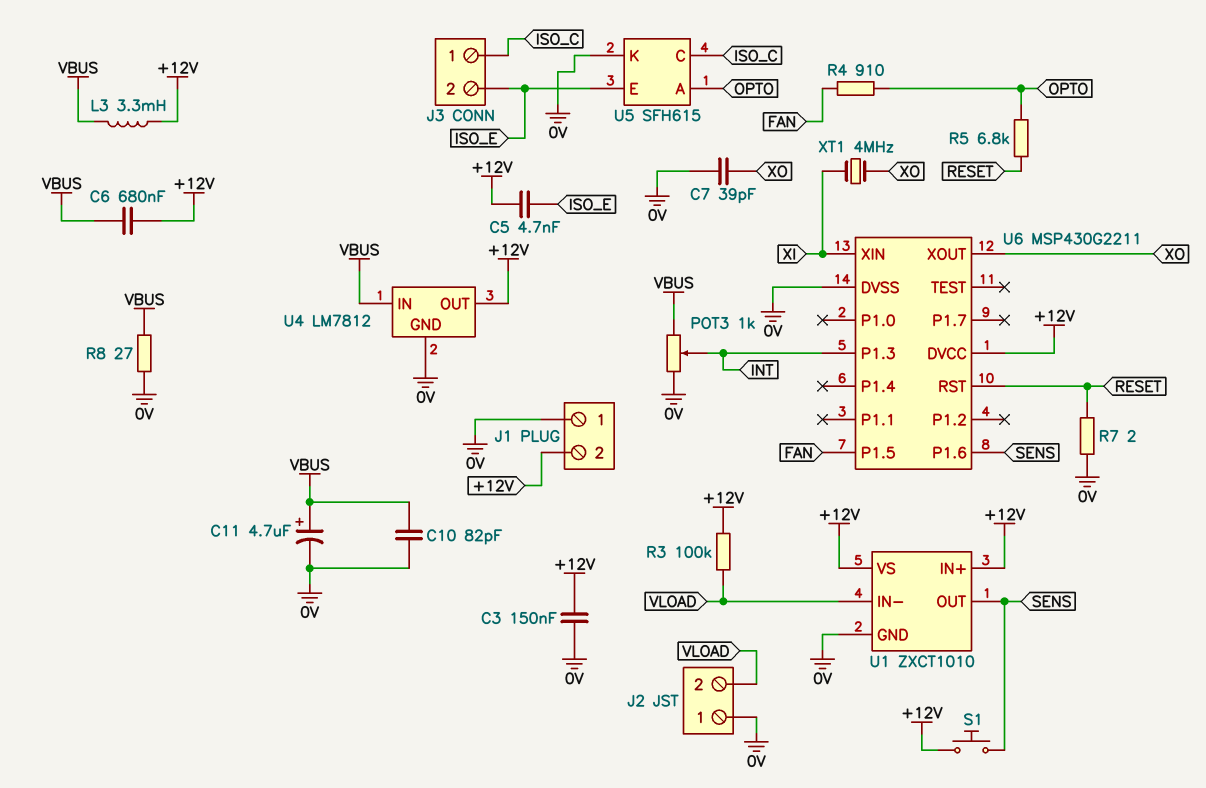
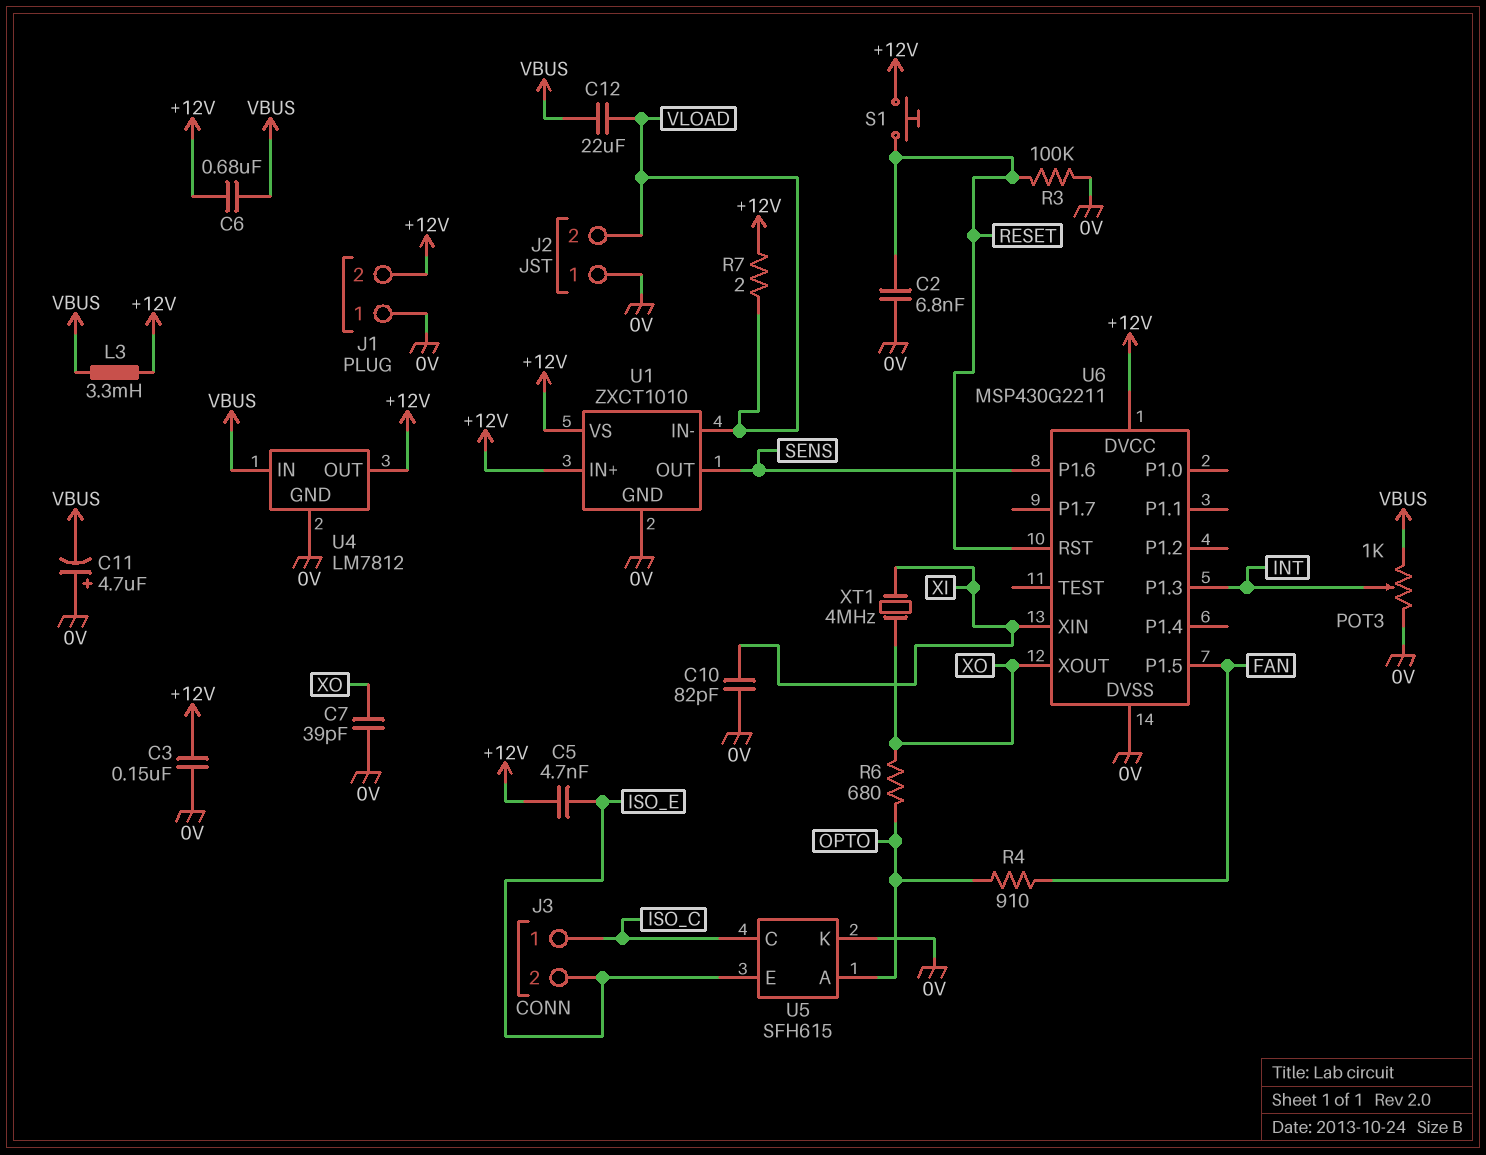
C2: none -> 6.8nF (0V, RESET)
C10: 82pF (0V, VBUS) -> 82pF (0V, XI)
C11: 4.7uF (plus VBUS, minus 0V) -> 4.7uF (plus 0V, minus VBUS)
C12: none -> 22uF (VBUS, VLOAD)
R3: 100k (+12V, VLOAD) -> 100k (0V, RESET)
R5: 6.8k (OPTO, RESET) -> none
R6: none -> 680 (OPTO, XO)
R7: 2 (0V, RESET) -> 2 (+12V, VLOAD)
R8: 27 (0V, VBUS) -> none
S1: button (+12V, SENS) -> button (+12V, RESET)

